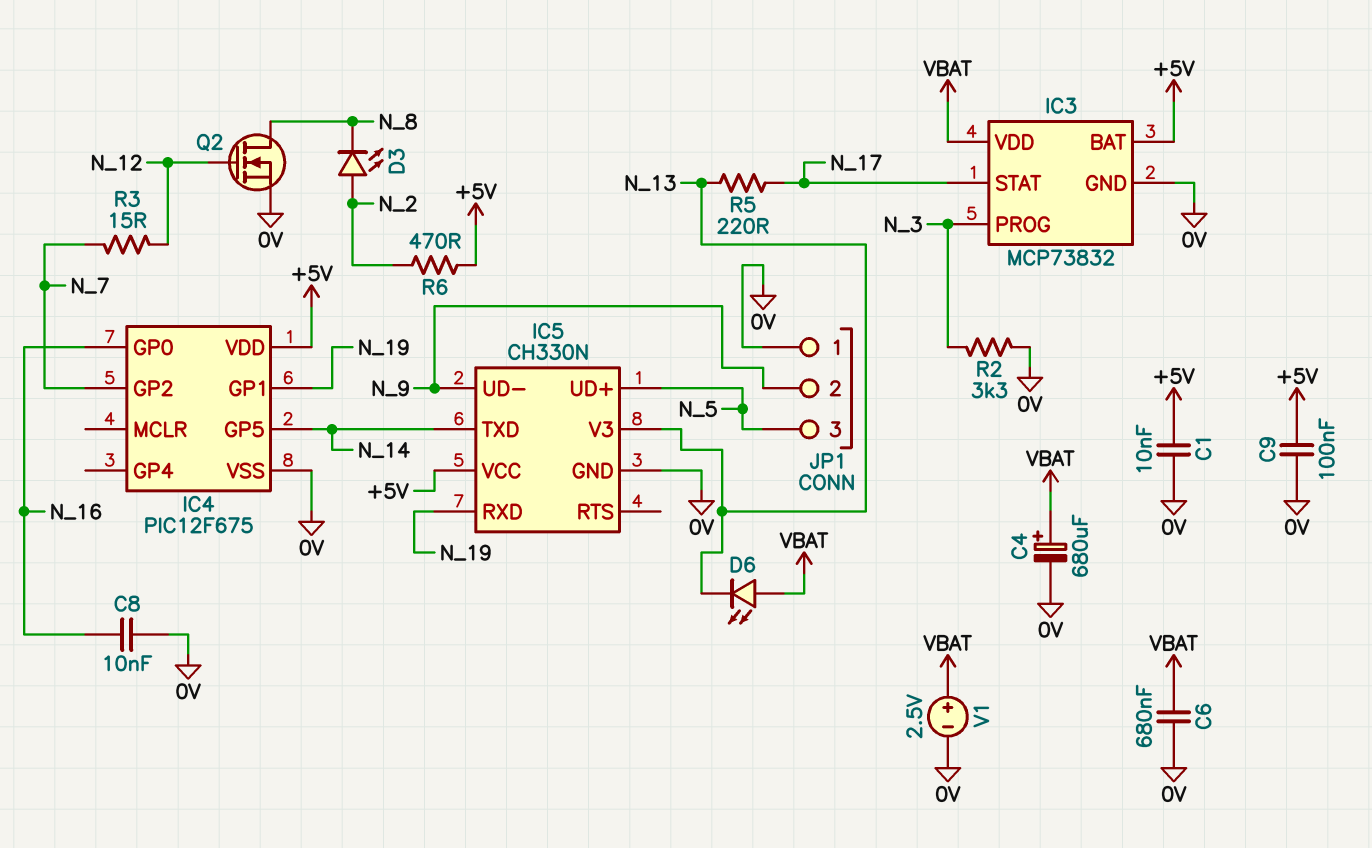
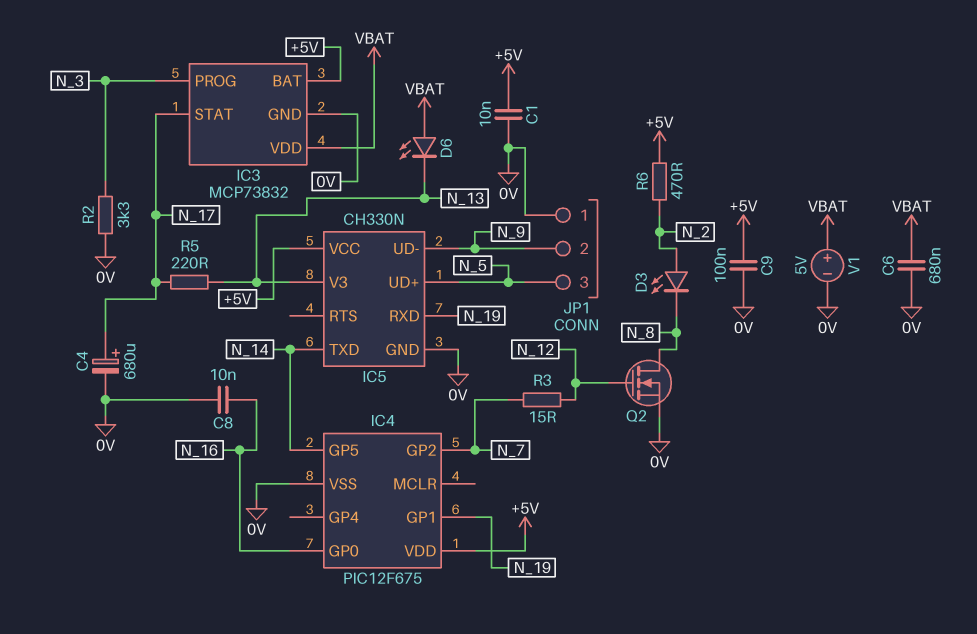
C4: 680uF (plus VBAT, minus 0V) -> 680uF (plus N_17, minus 0V)
V1: 2.5V (plus VBAT, minus 0V) -> 5V (plus VBAT, minus 0V)

